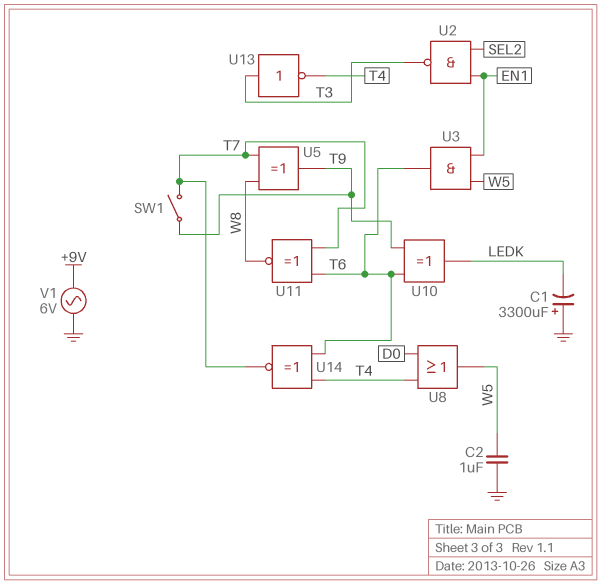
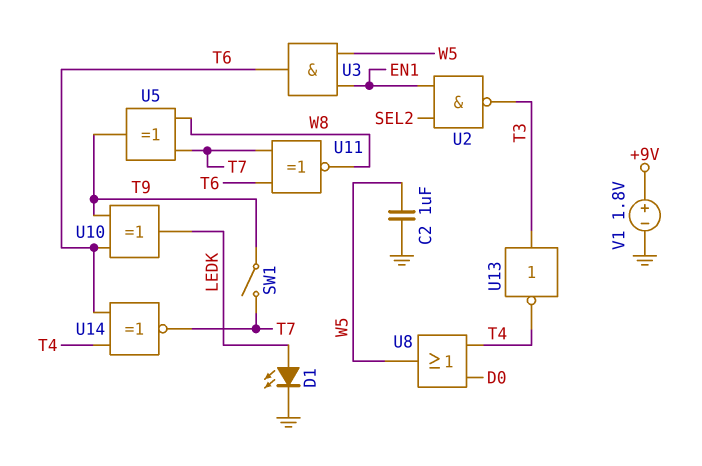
C1: 3300uF (plus GND, minus LEDK) -> none
D1: none -> LED (A LEDK, K GND)
V1: AC 6V (+9V, GND) -> 1.8V (plus +9V, minus GND)

